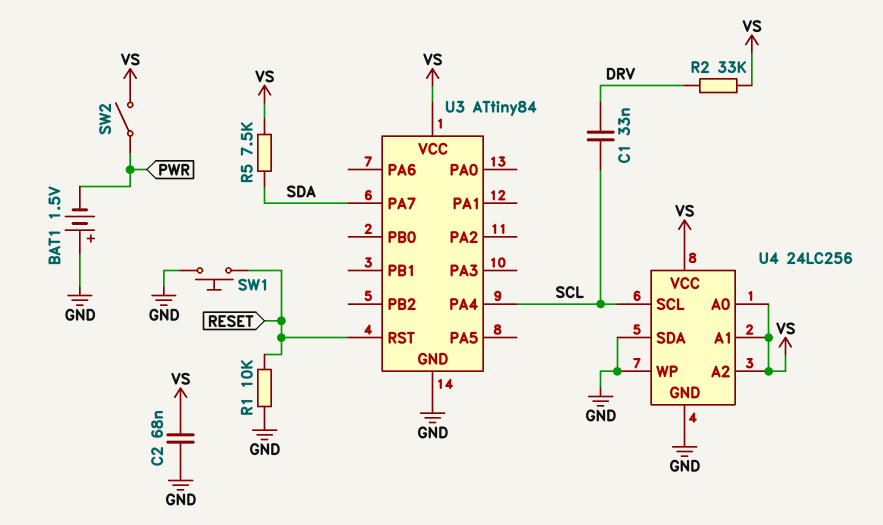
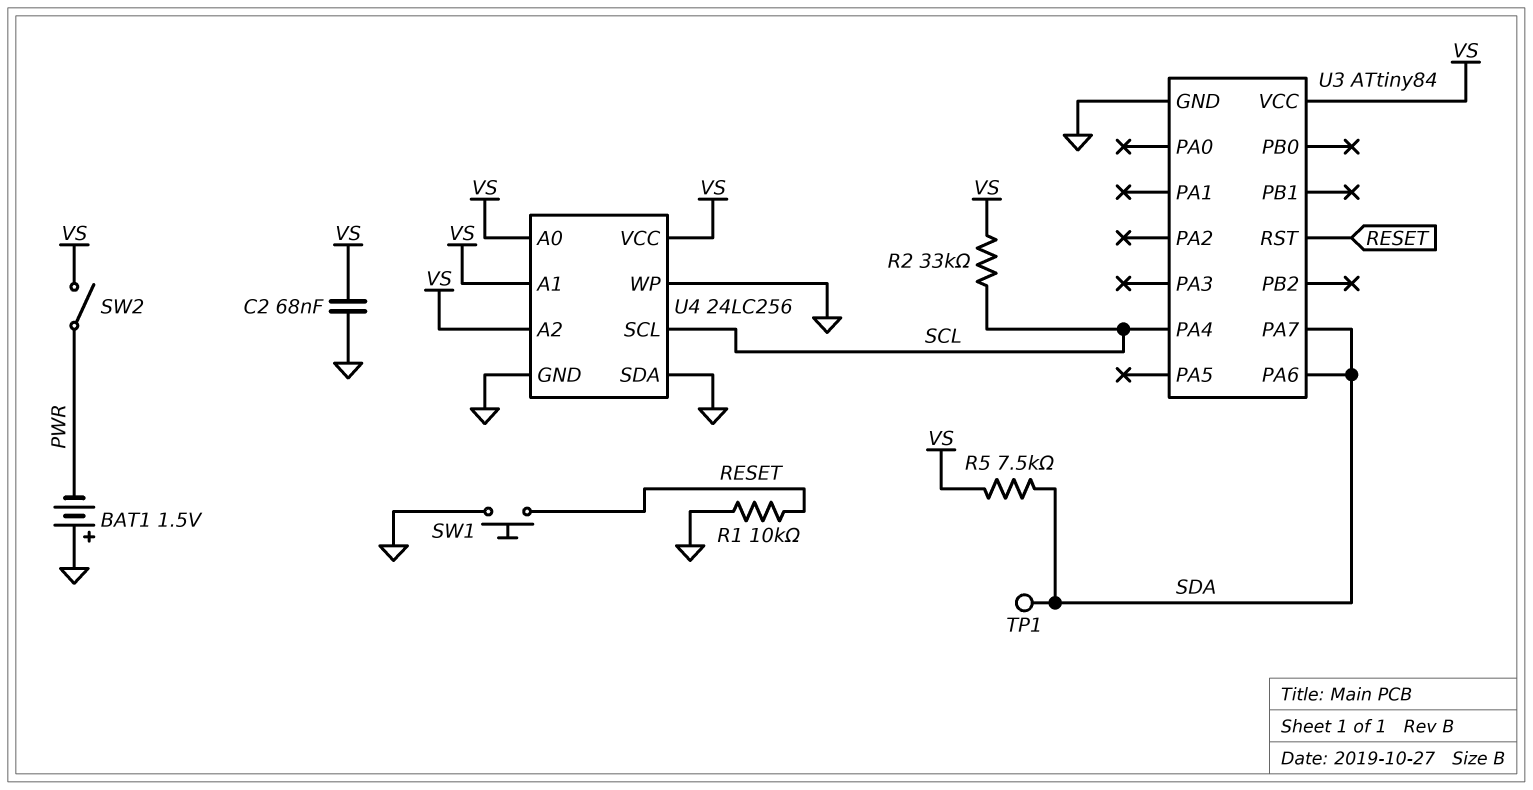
C1: 33nF (DRV, SCL) -> none
R2: 33k (DRV, VS) -> 33k (SCL, VS)
TP1: none -> test point (SDA)
U3 pin PA6: none -> SDA

